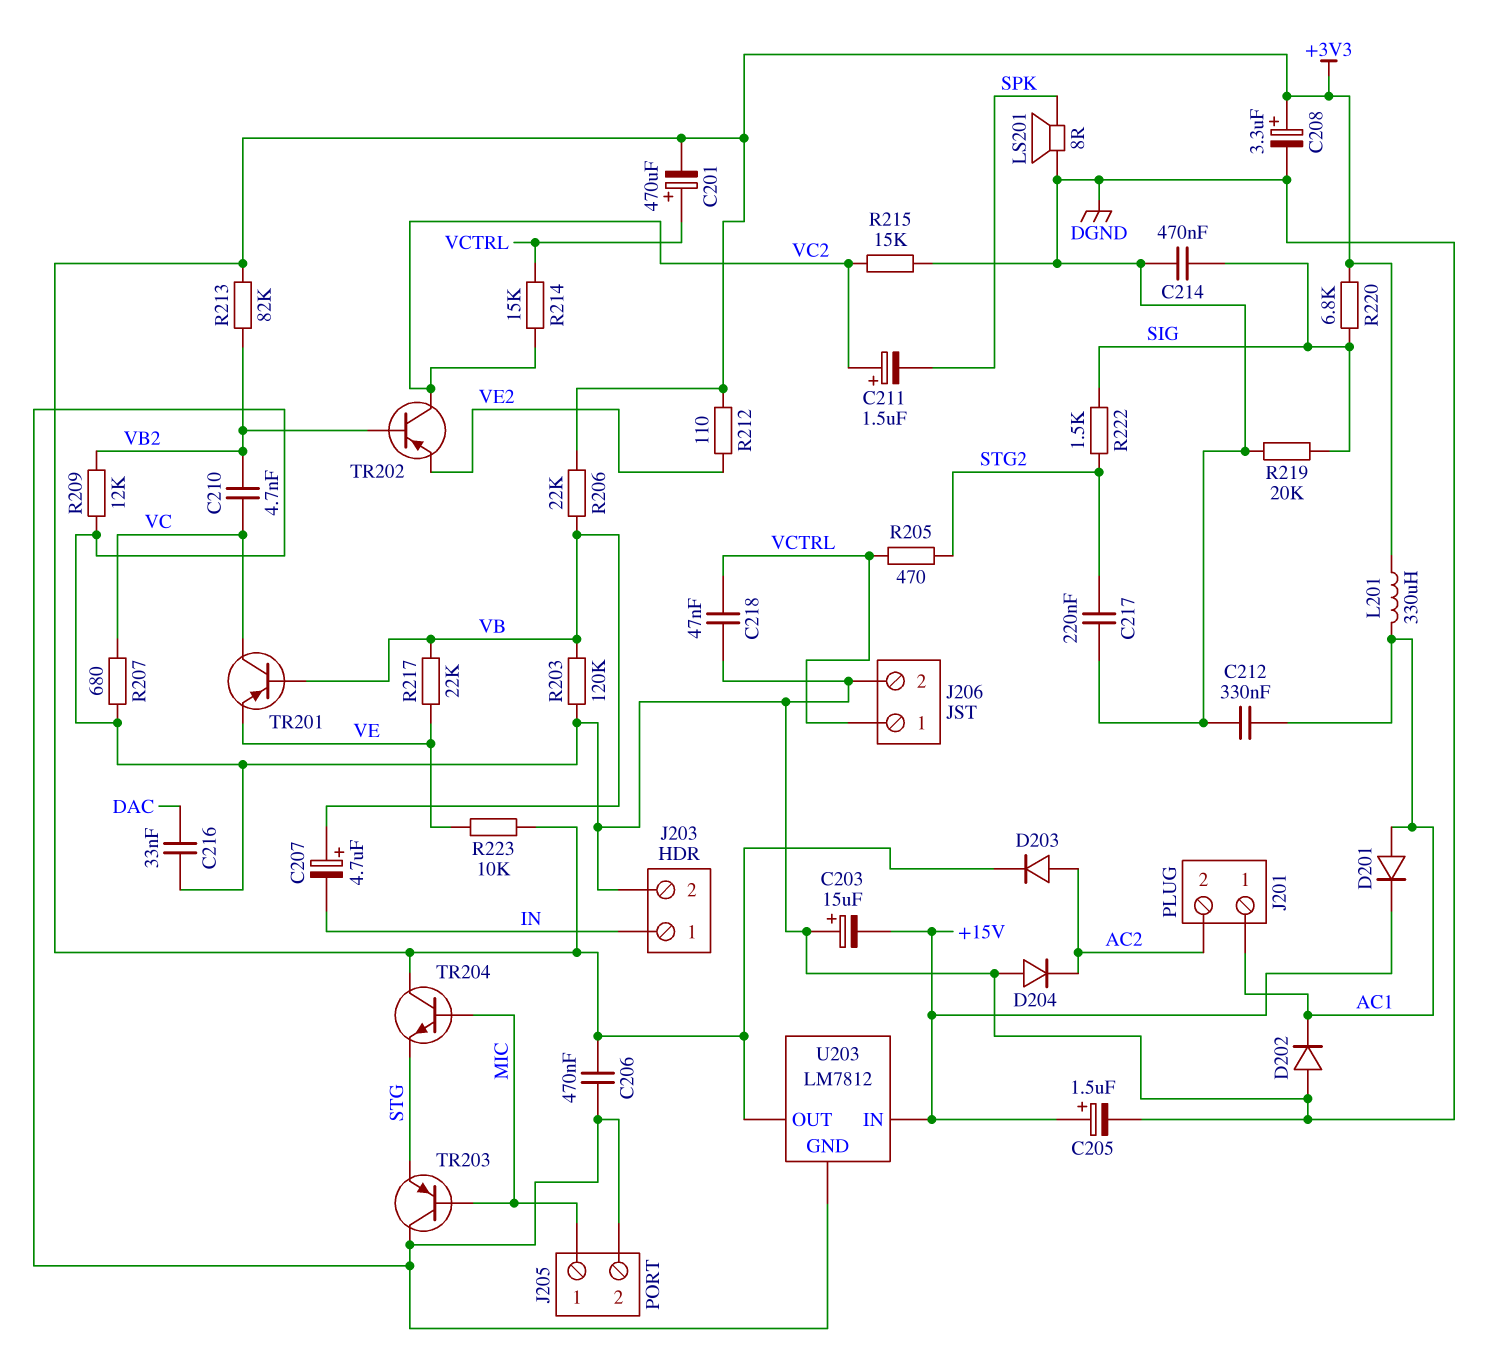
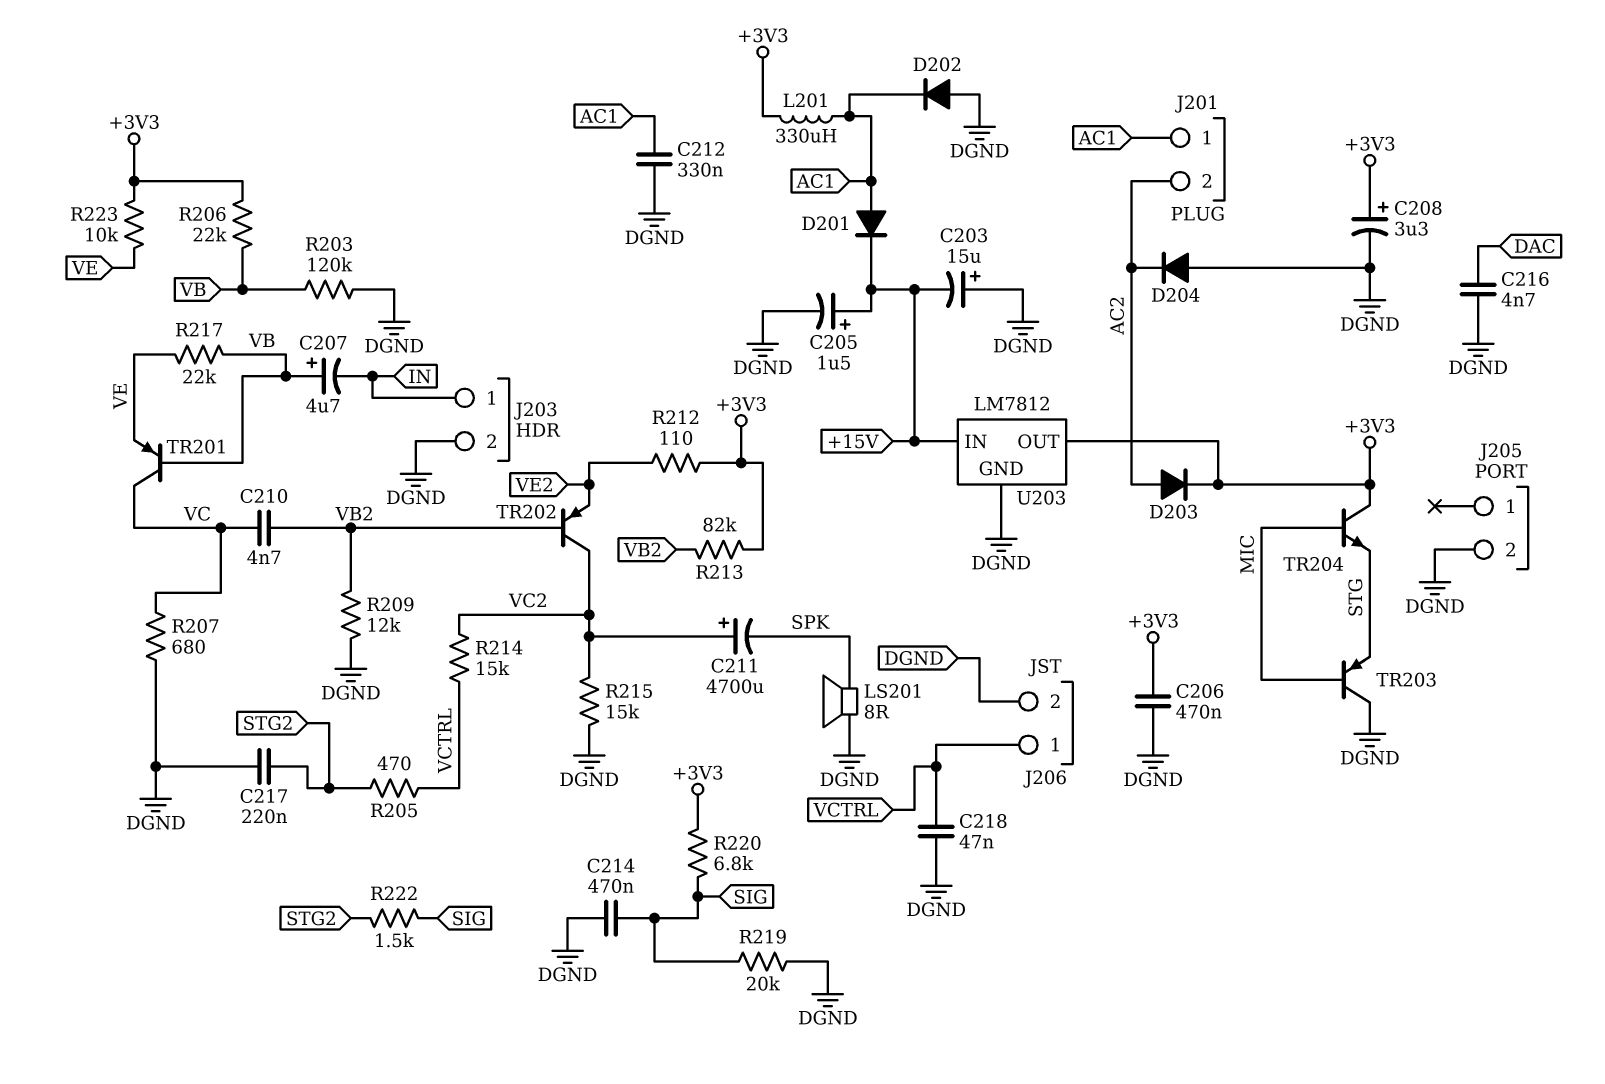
C201: 470uF (plus VCTRL, minus +3V3) -> none
C211: 1.5uF (plus VC2, minus SPK) -> 4700uF (plus VC2, minus SPK)
C216: 33nF (DAC, DGND) -> 4.7nF (DAC, DGND)
J205 pin 1: MIC -> none

